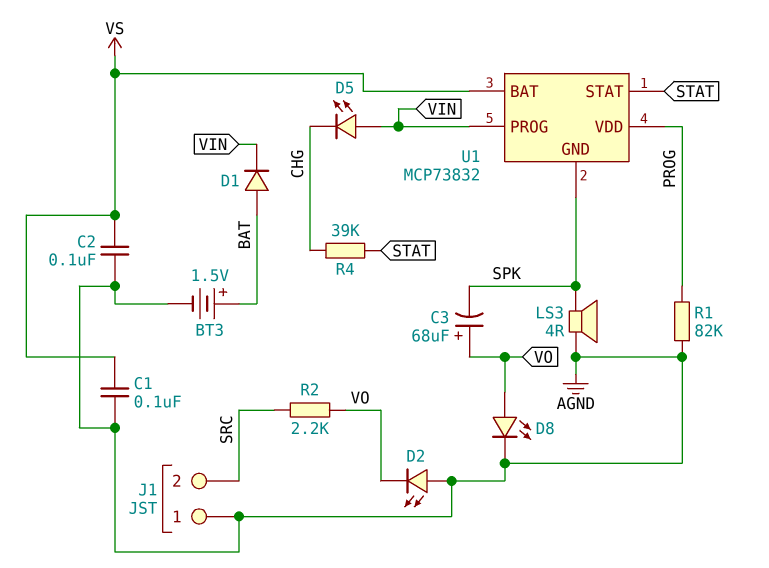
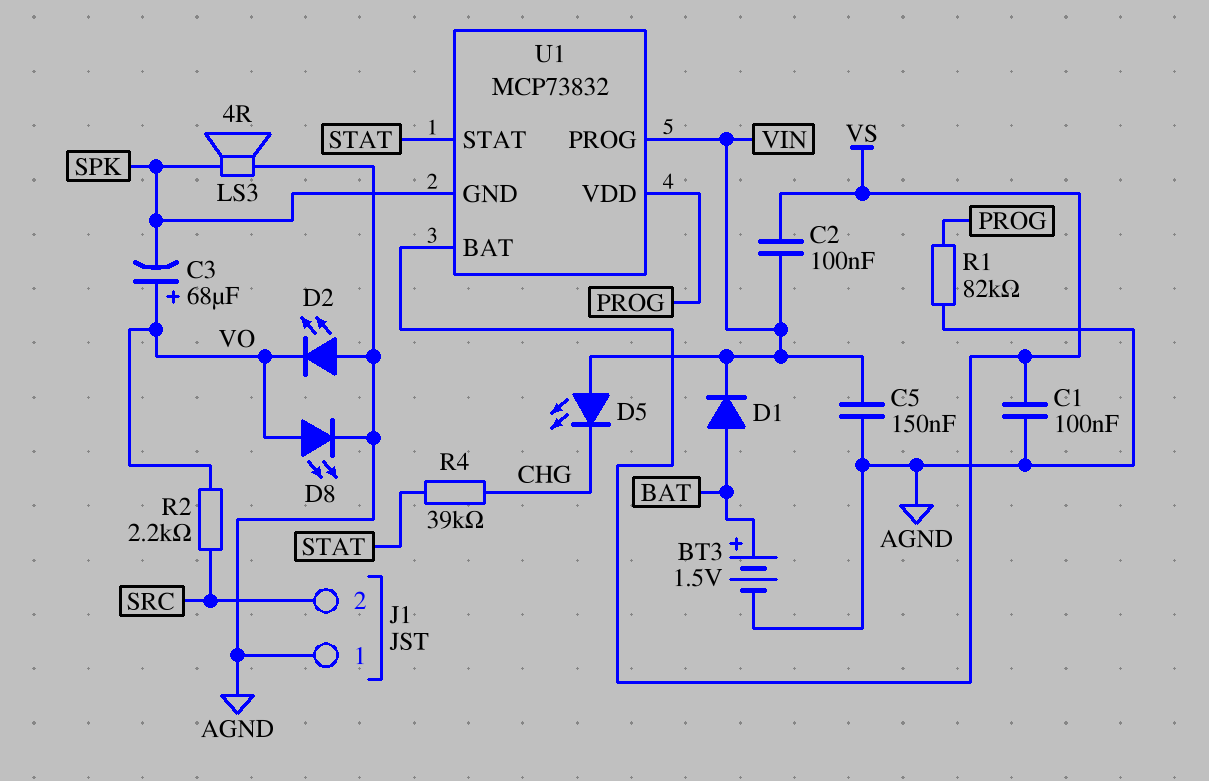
C2: 100nF (AGND, VS) -> 100nF (VIN, VS)
C5: none -> 150nF (AGND, VIN)

